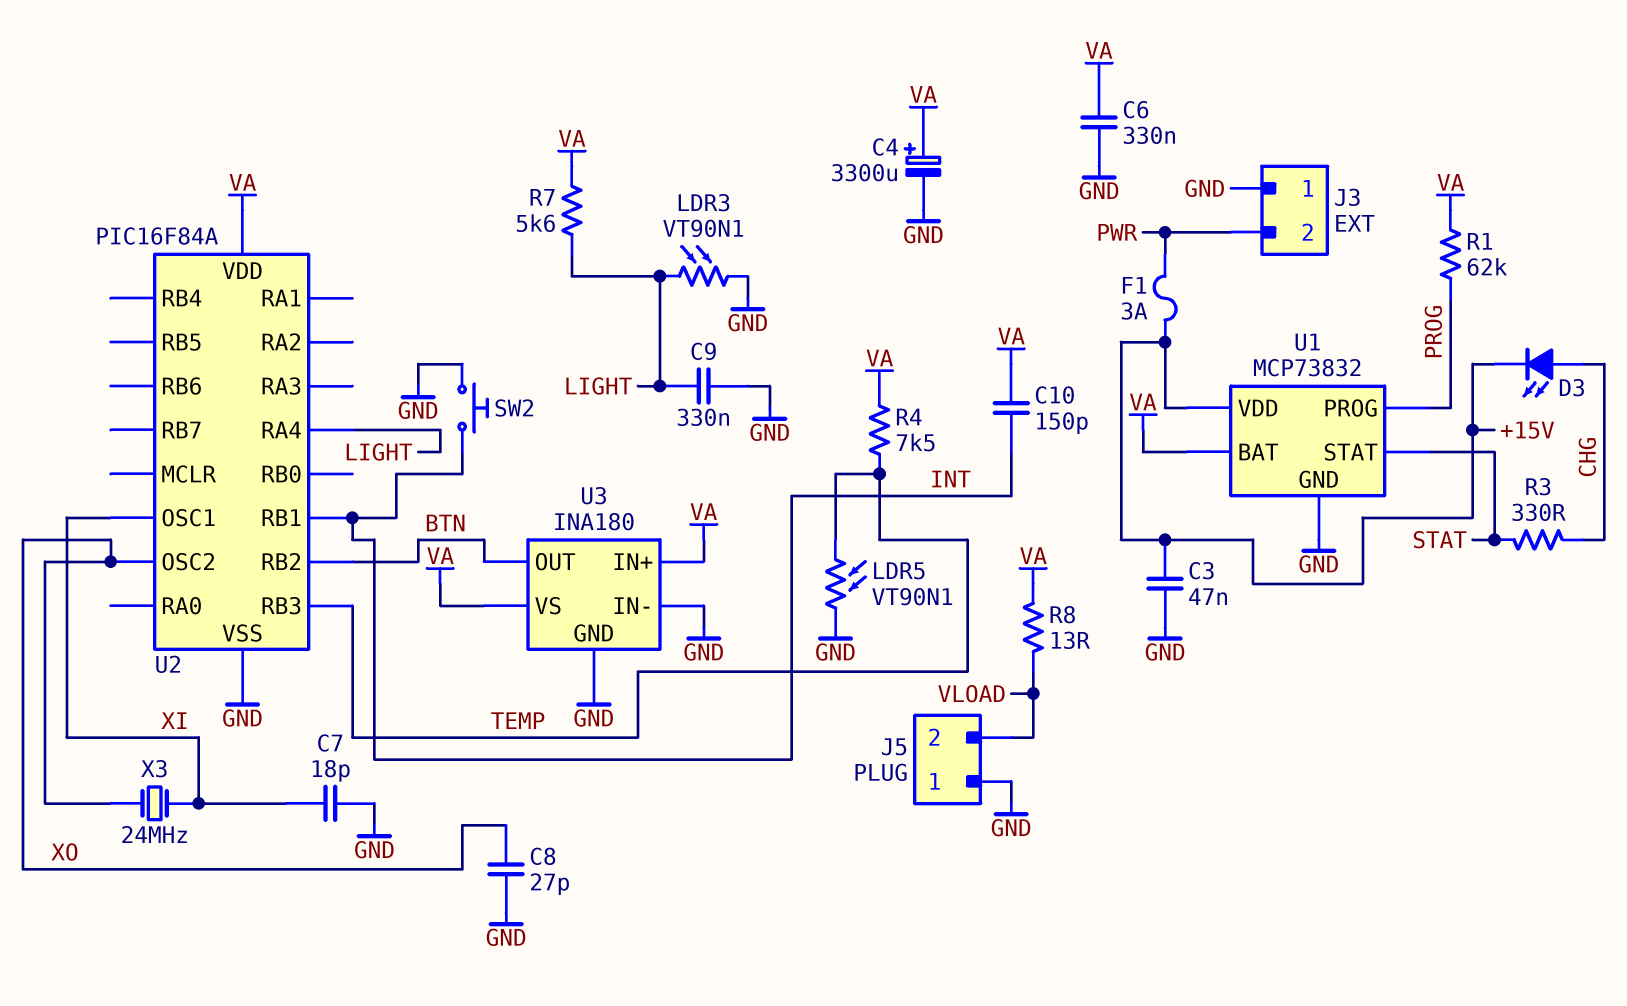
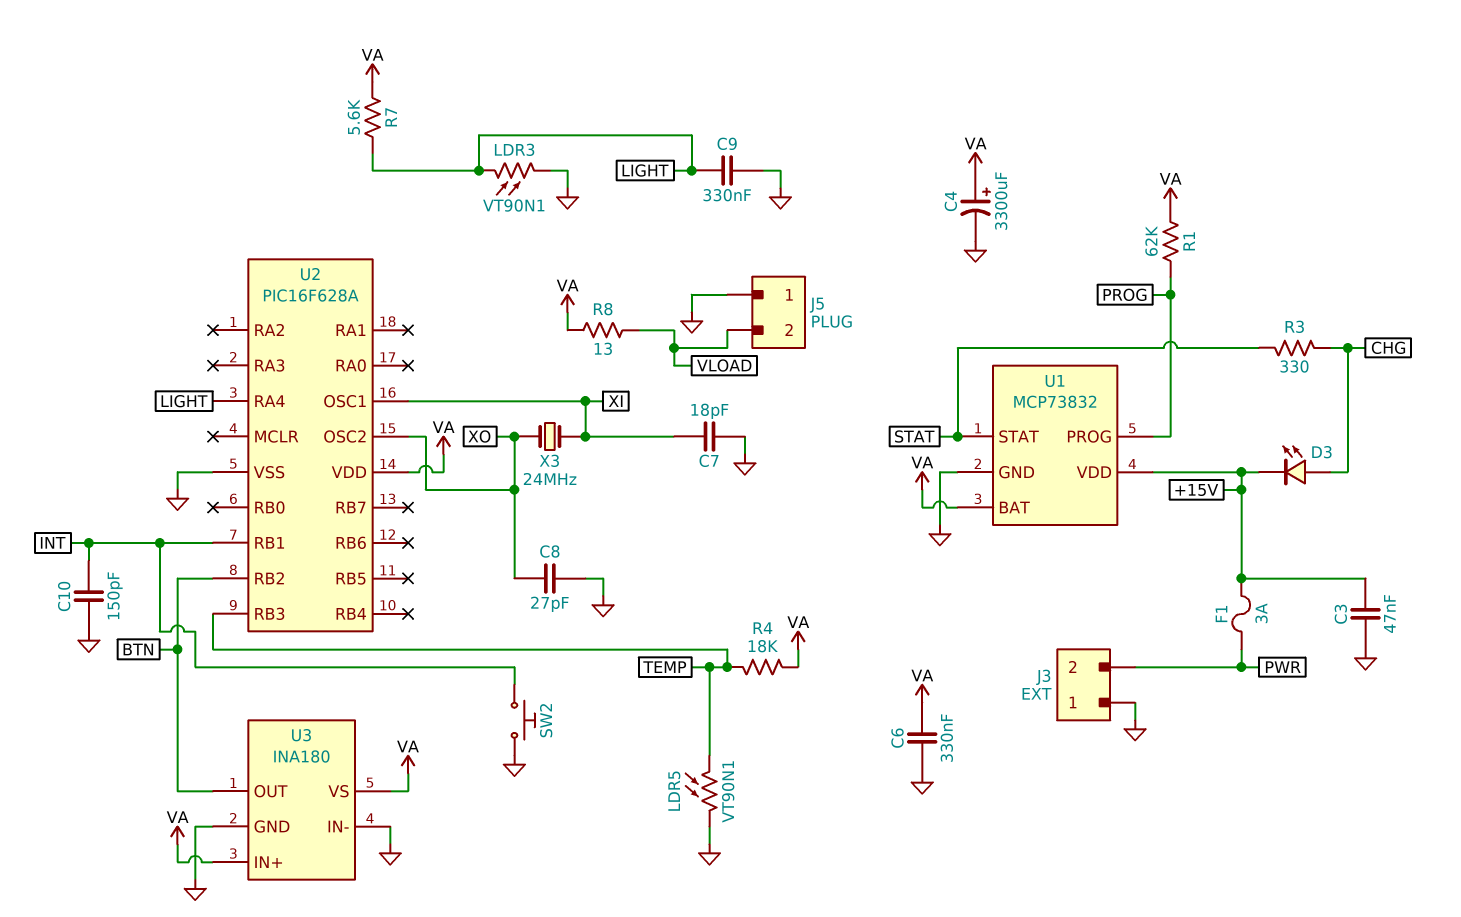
C10: 150pF (INT, VA) -> 150pF (GND, INT)
R4: 7.5k (TEMP, VA) -> 18k (TEMP, VA)
U2: PIC16F84A -> PIC16F628A

